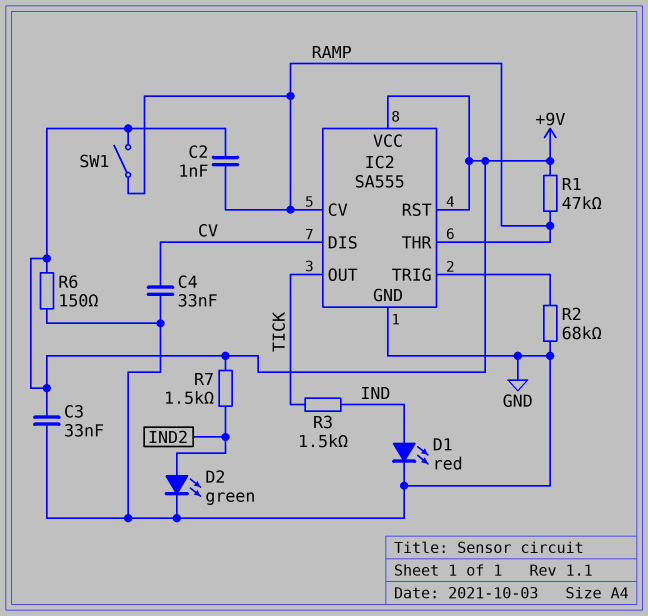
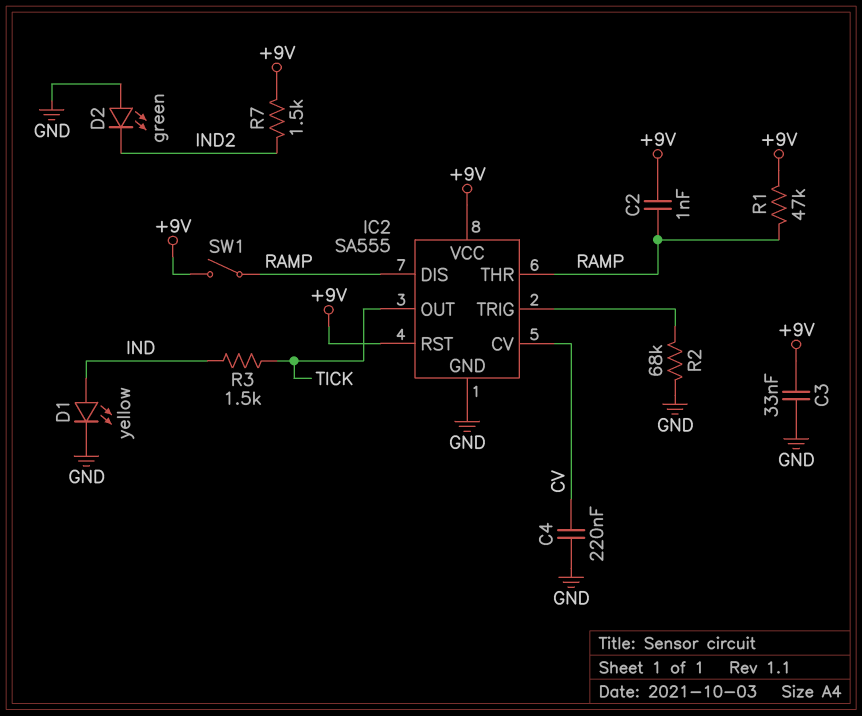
C4: 33nF (CV, GND) -> 220nF (CV, GND)
D1: LED red (A IND, K GND) -> LED yellow (A IND, K GND)
D2: LED green (A IND2, K GND) -> LED green (A GND, K IND2)
IC2 pin CV: RAMP -> CV
IC2 pin DIS: CV -> RAMP
R6: 150 (+9V, GND) -> none

